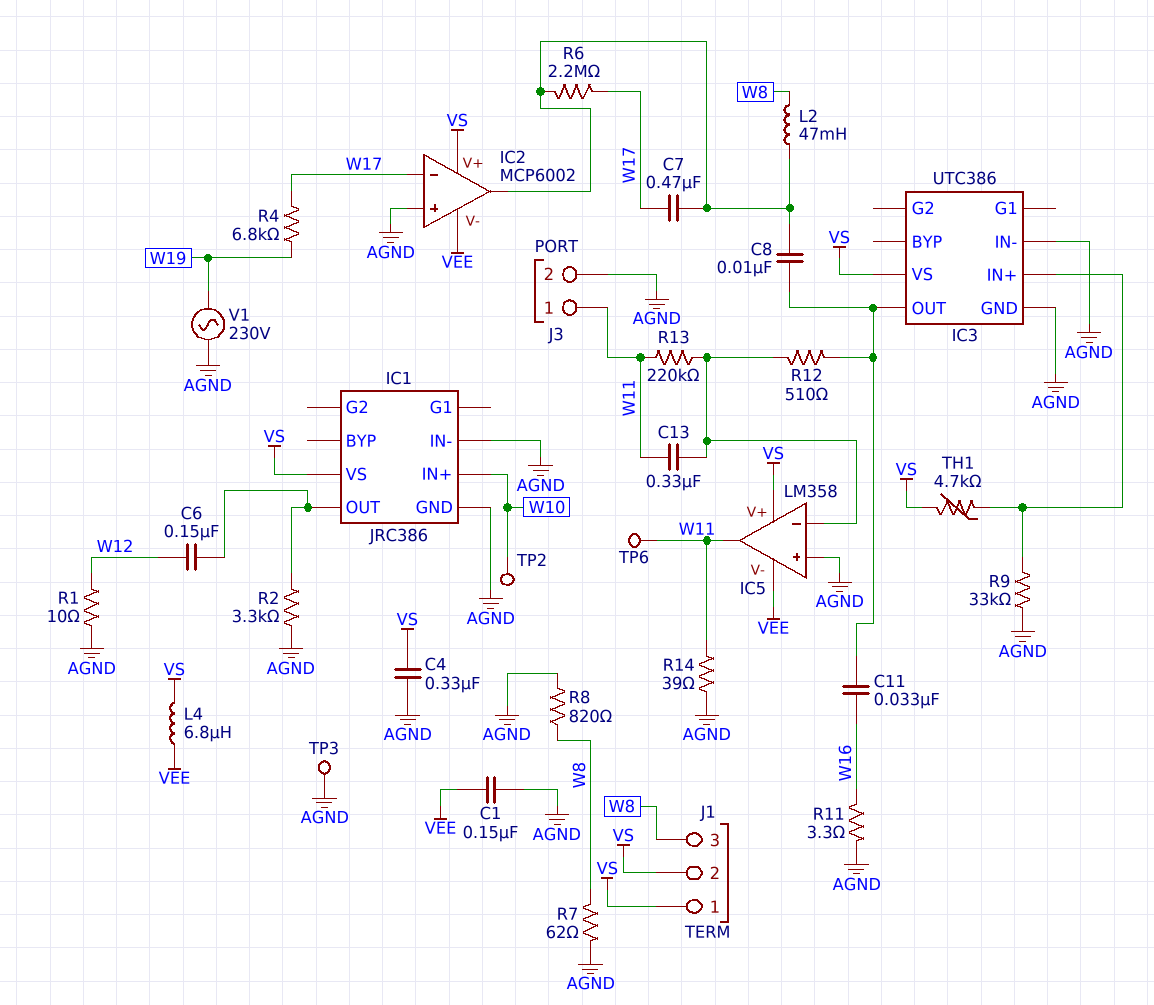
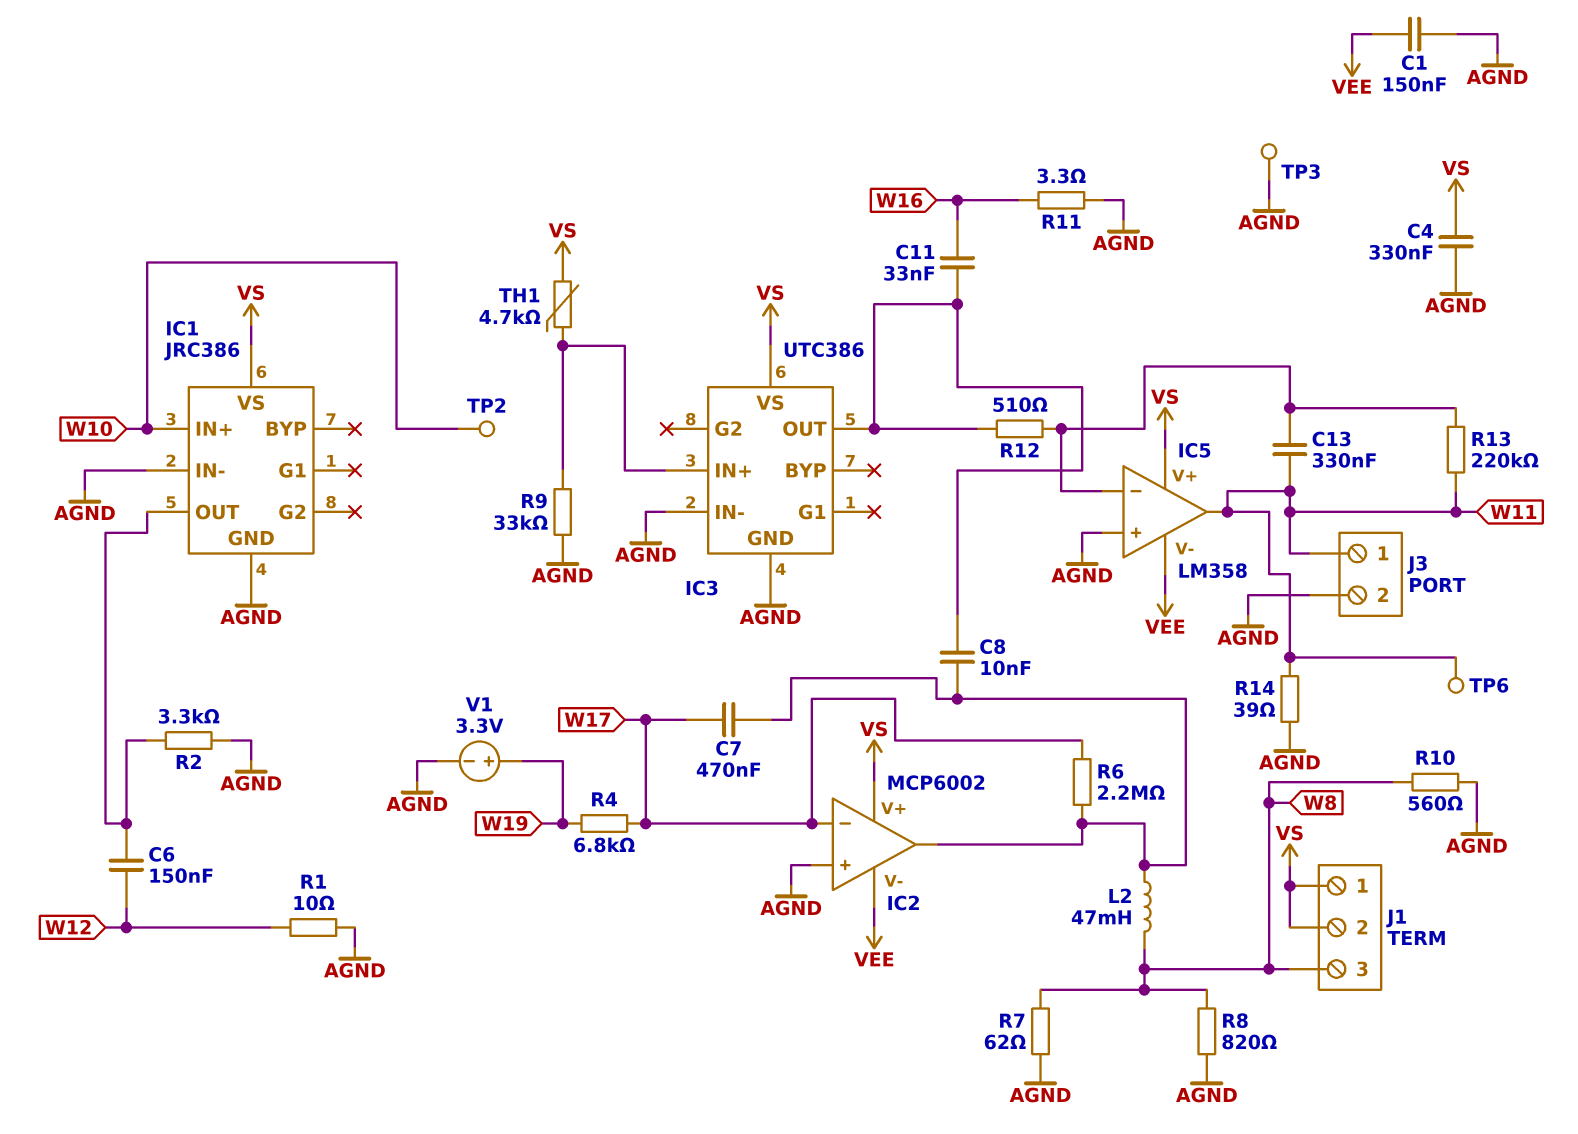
L4: 6.8uH (VEE, VS) -> none
R10: none -> 560 (AGND, W8)
V1: AC 230V (AGND, W19) -> 3.3V (plus W19, minus AGND)

